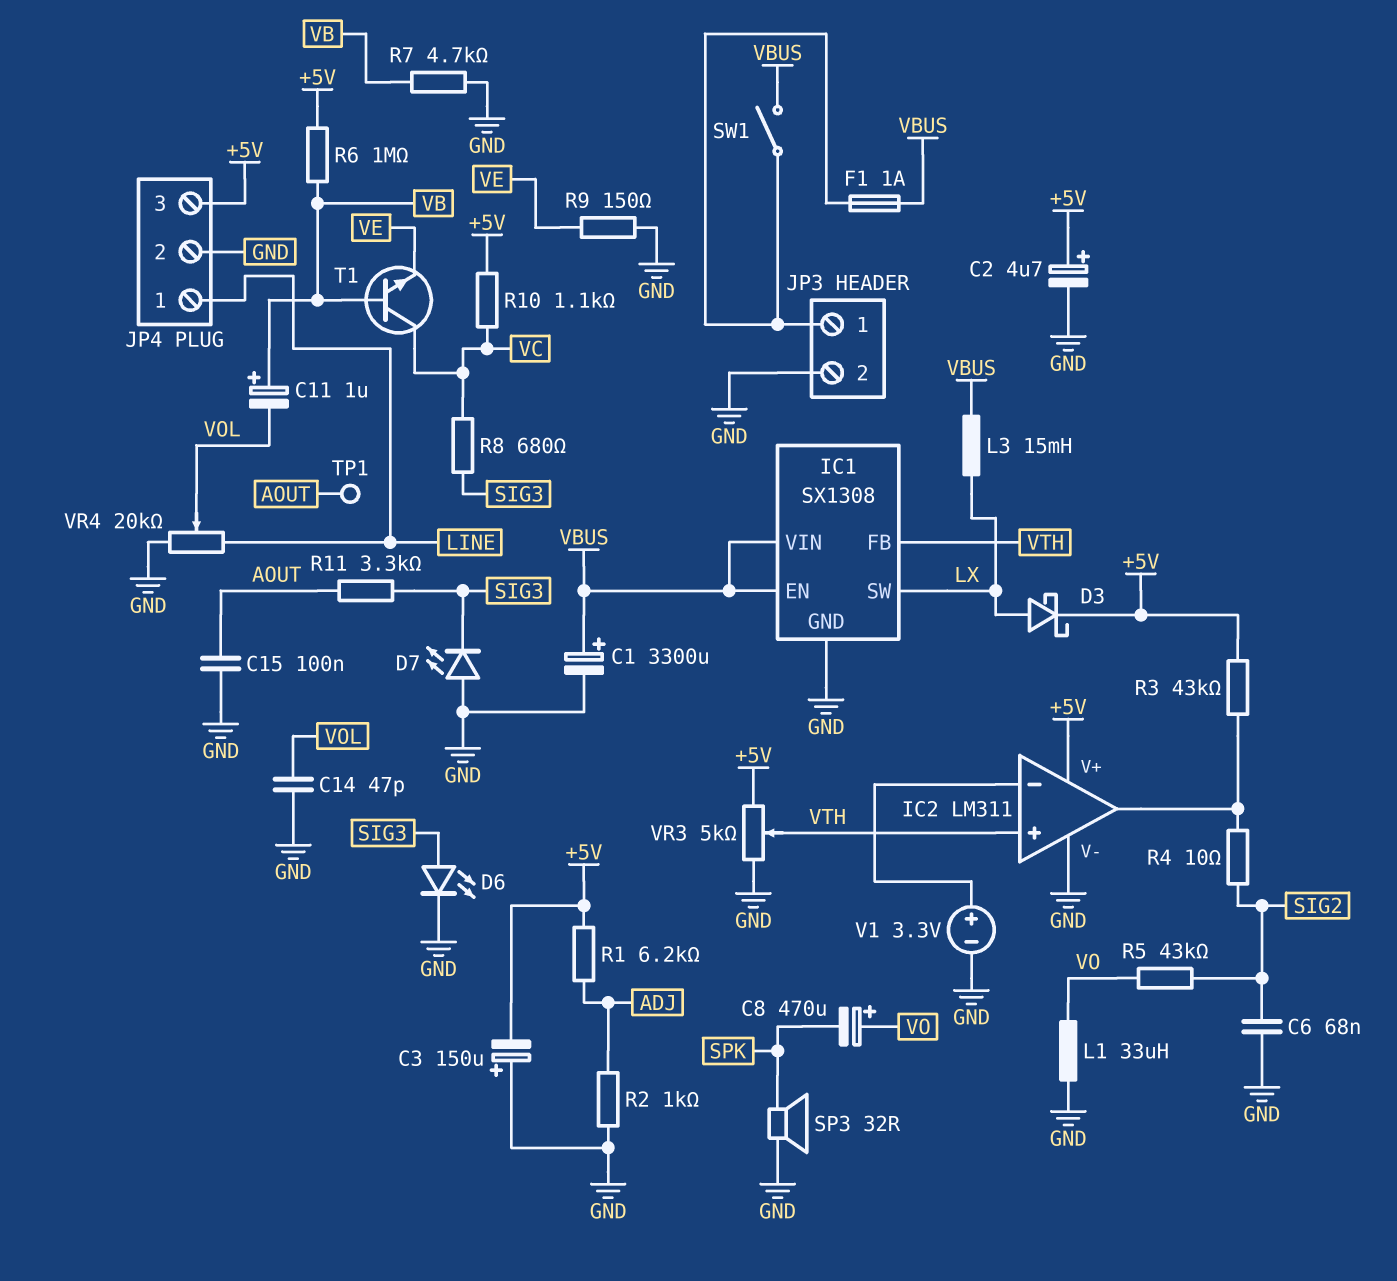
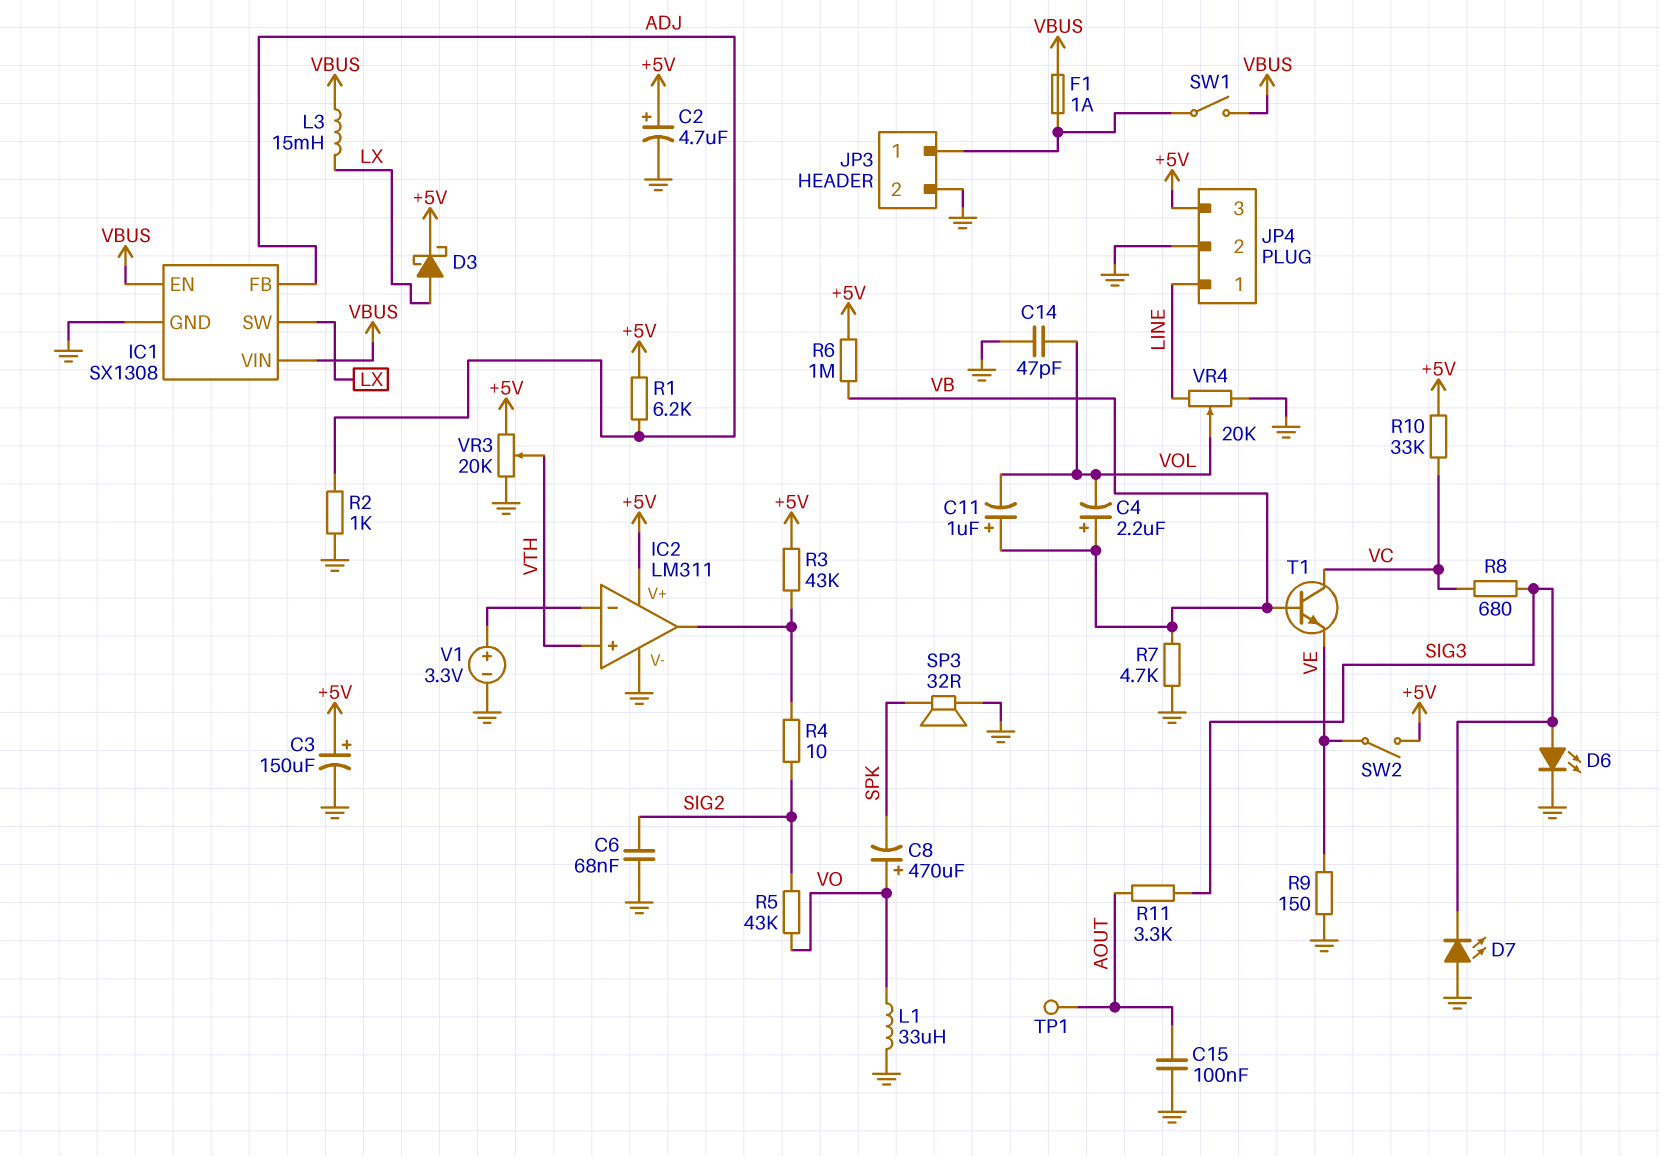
C1: 3300uF (plus VBUS, minus GND) -> none
C3: 150uF (plus GND, minus +5V) -> 150uF (plus +5V, minus GND)
C4: none -> 2.2uF (plus VB, minus VOL)
IC1 pin FB: VTH -> ADJ
R10: 1.1k (+5V, VC) -> 33k (+5V, VC)
SW2: none -> switch (+5V, VE)
VR3: 5k (+5V, GND, wiper VTH) -> 20k (+5V, GND, wiper VTH)

